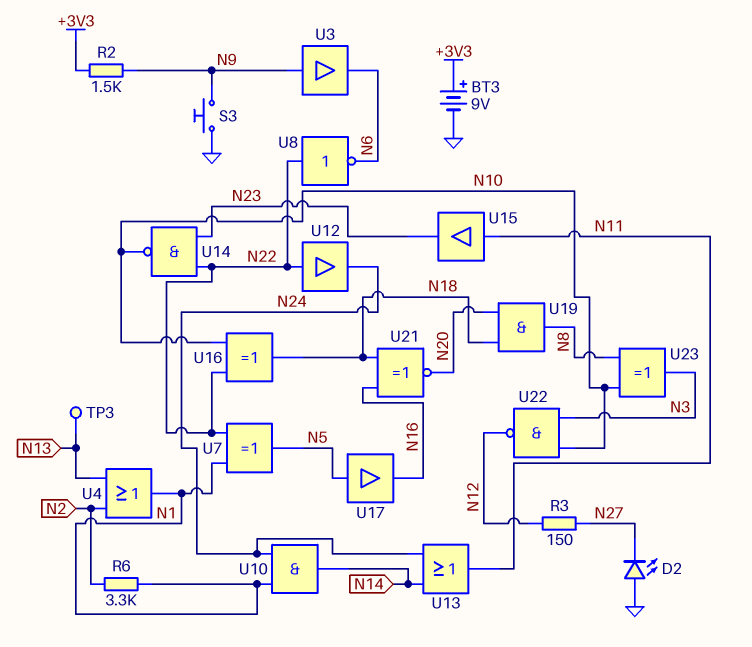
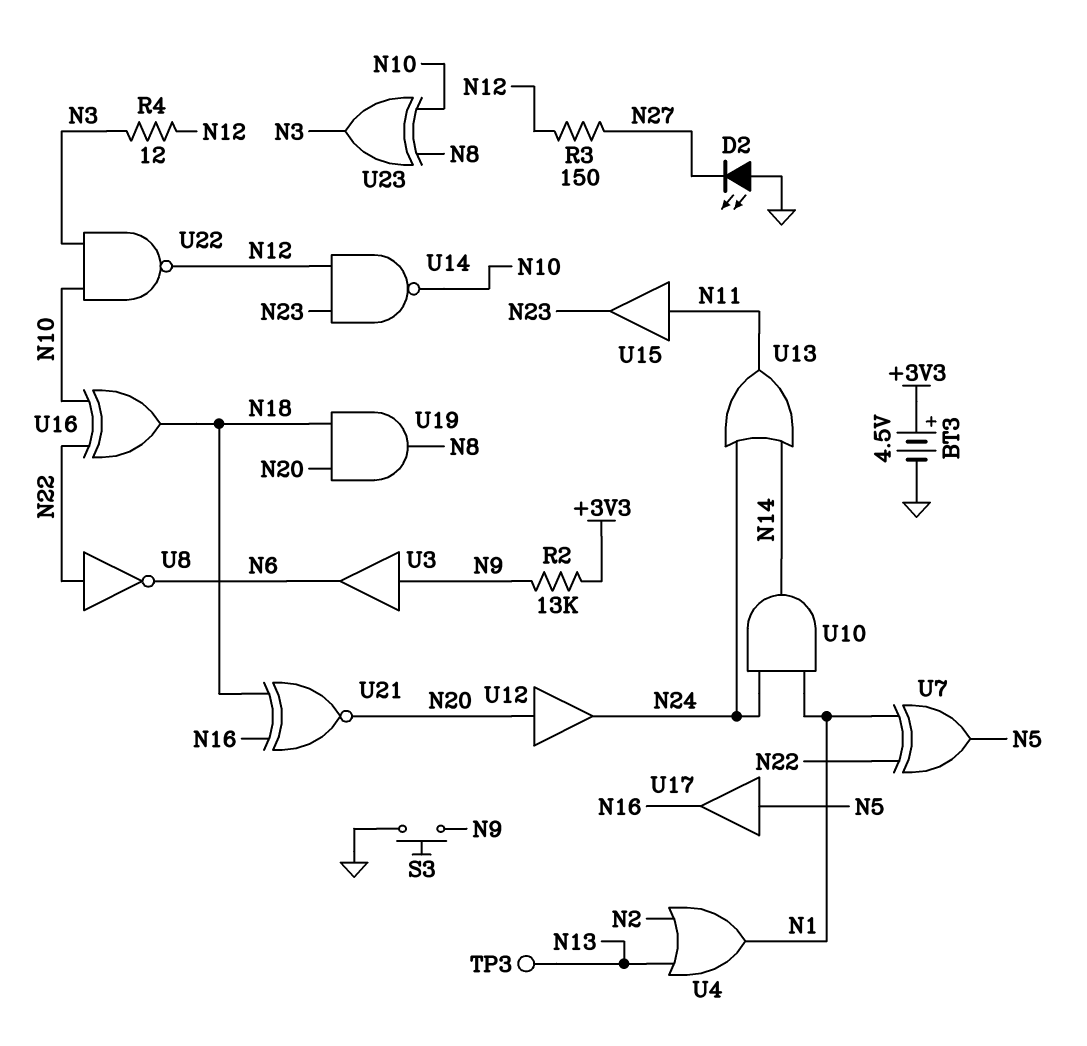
BT3: 9V (plus +3V3, minus GND) -> 4.5V (plus +3V3, minus GND)
R2: 1.5k (+3V3, N9) -> 13k (+3V3, N9)
R4: none -> 12 (N3, N12)
R6: 3.3k (N1, N2) -> none
U12: buffer (in N22, out N24) -> buffer (in N20, out N24)
U14: NAND (in N22, in N23, out N10) -> NAND (in N12, in N23, out N10)

